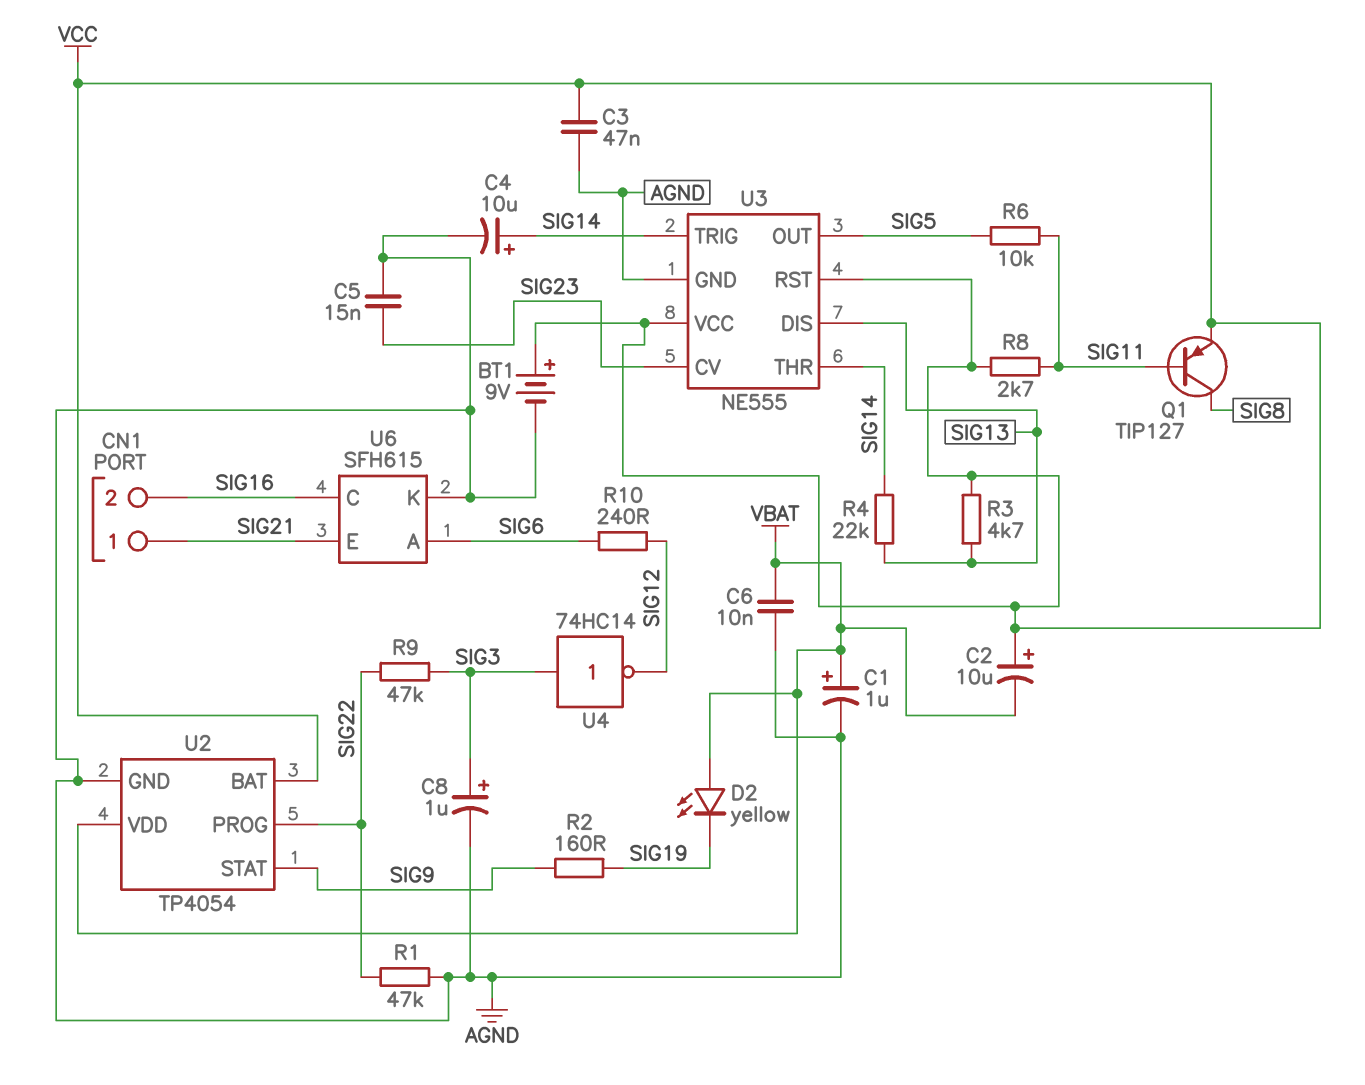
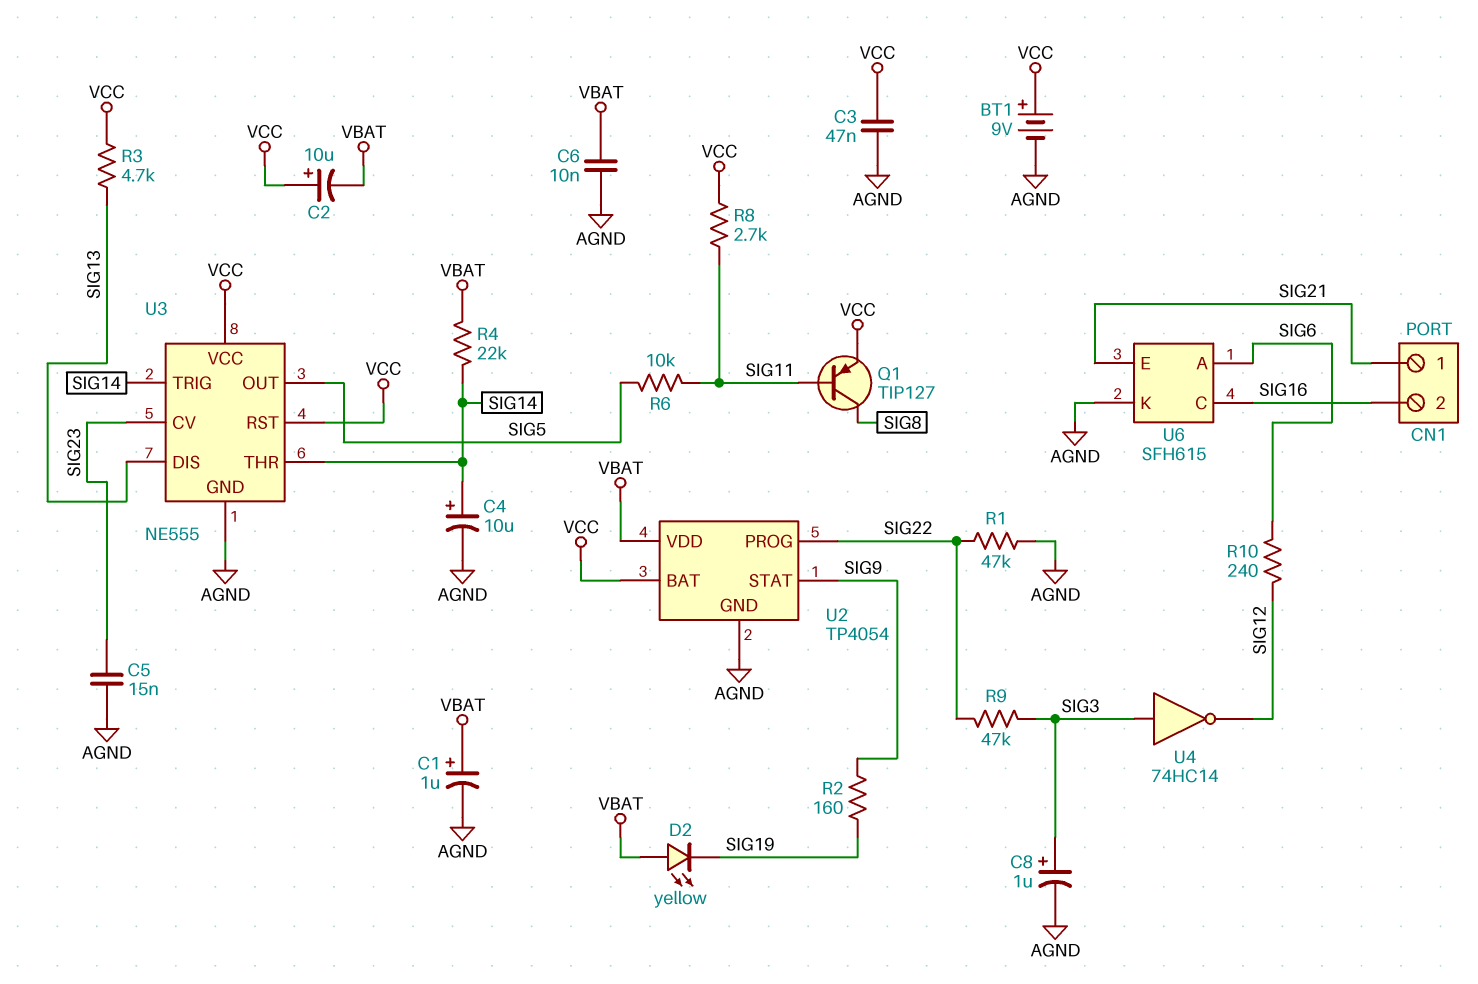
R4: 22k (SIG13, SIG14) -> 22k (SIG14, VBAT)

